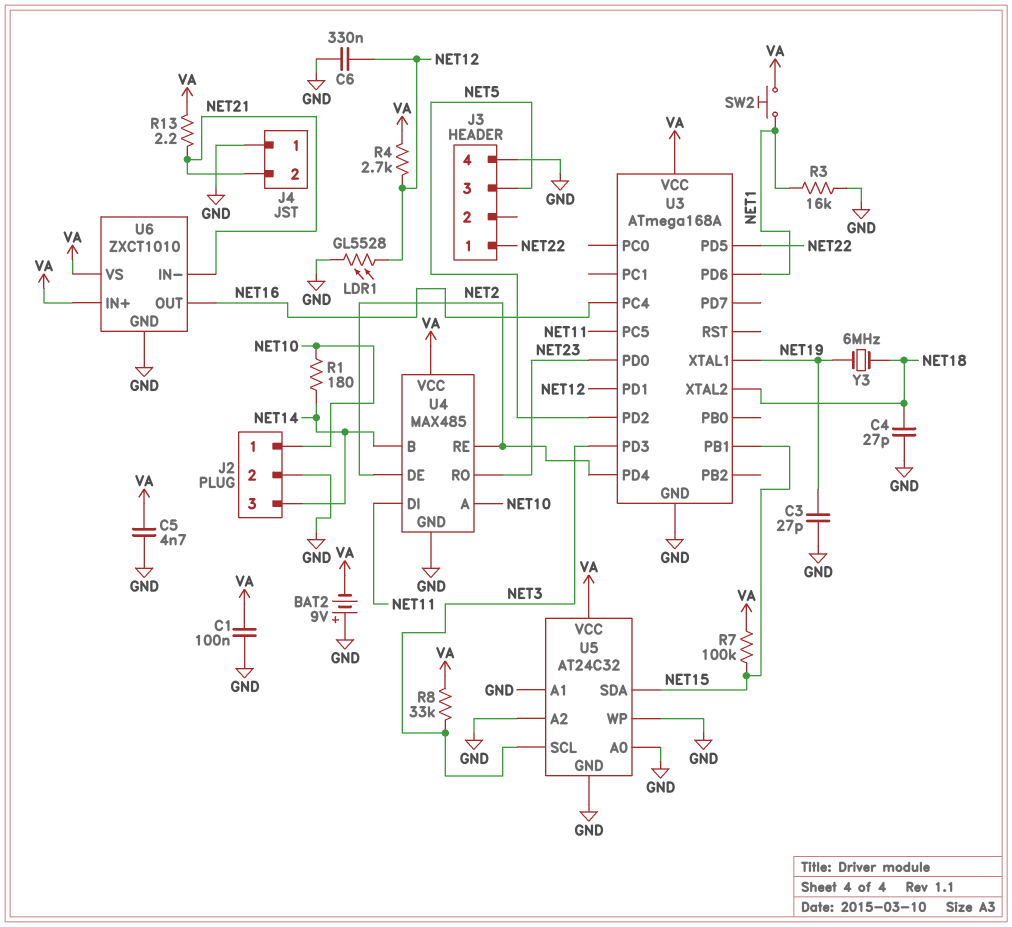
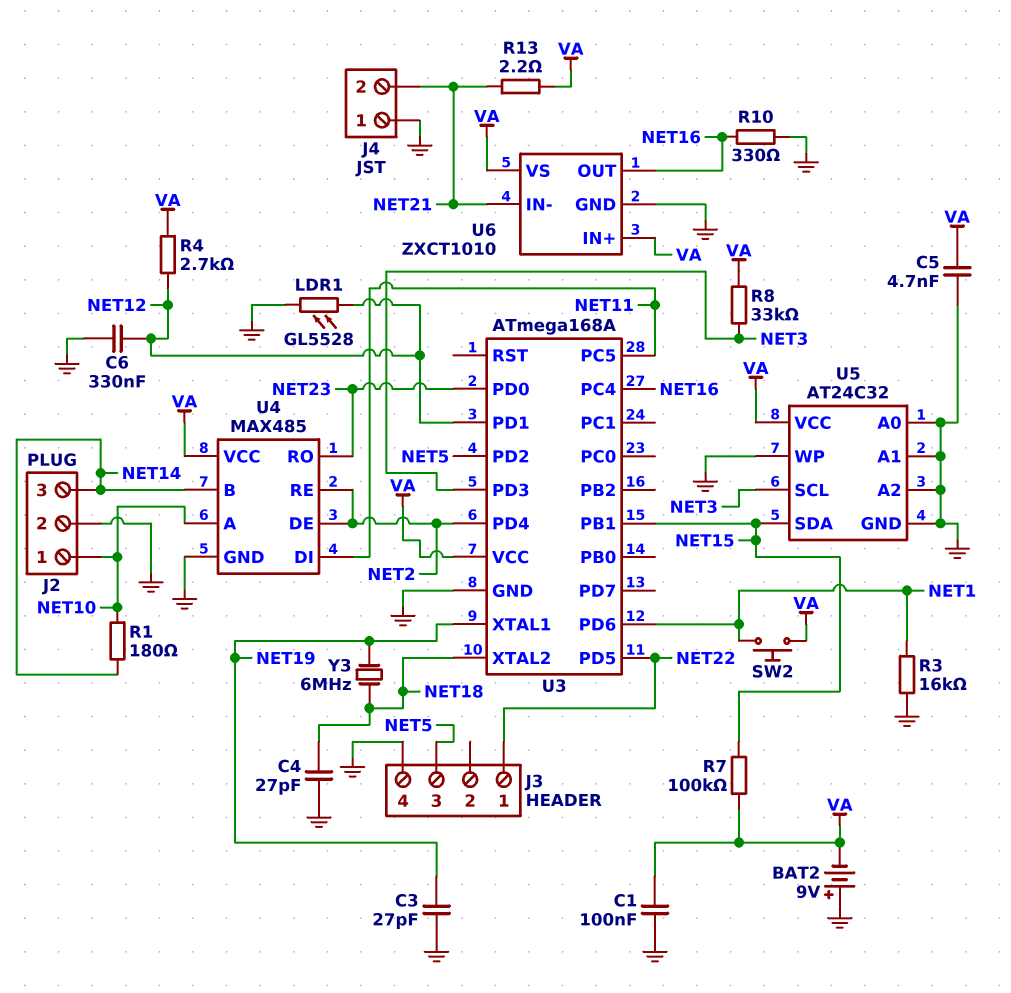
R10: none -> 330 (GND, NET16)

